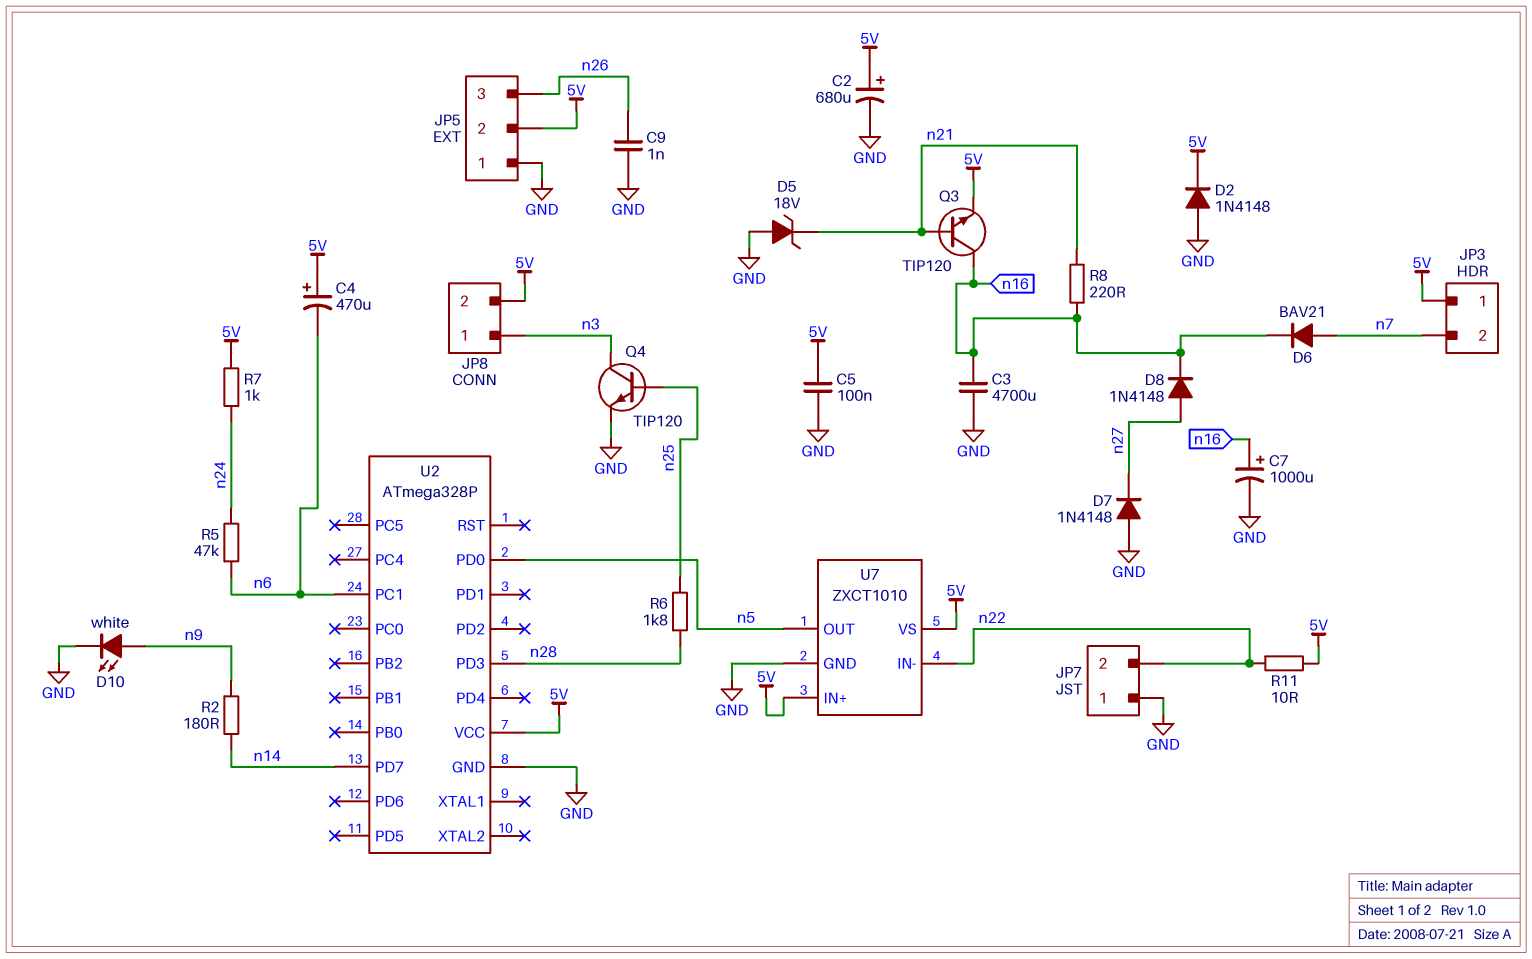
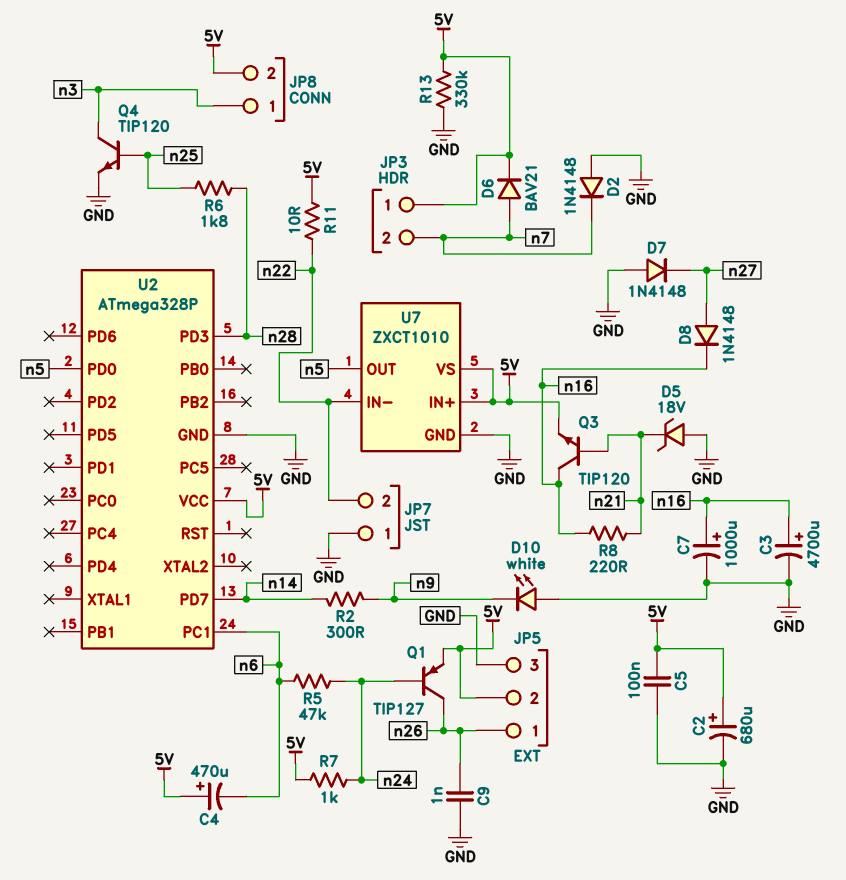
C3: 4700uF (GND, n16) -> 4700uF (plus n16, minus GND)
D2: diode 1N4148 (A GND, K 5V) -> diode 1N4148 (A GND, K n7)
D6: diode BAV21 (A n7, K n16) -> diode BAV21 (A n7, K 5V)
D10: LED white (A n9, K GND) -> LED white (A GND, K n9)
JP5 pin 1: GND -> n26
JP5 pin 3: n26 -> GND
Q1: none -> PNP TIP127 (B n24, C n26, E 5V)
R2: 180 (n9, n14) -> 300 (n9, n14)
R13: none -> 330k (5V, GND)

